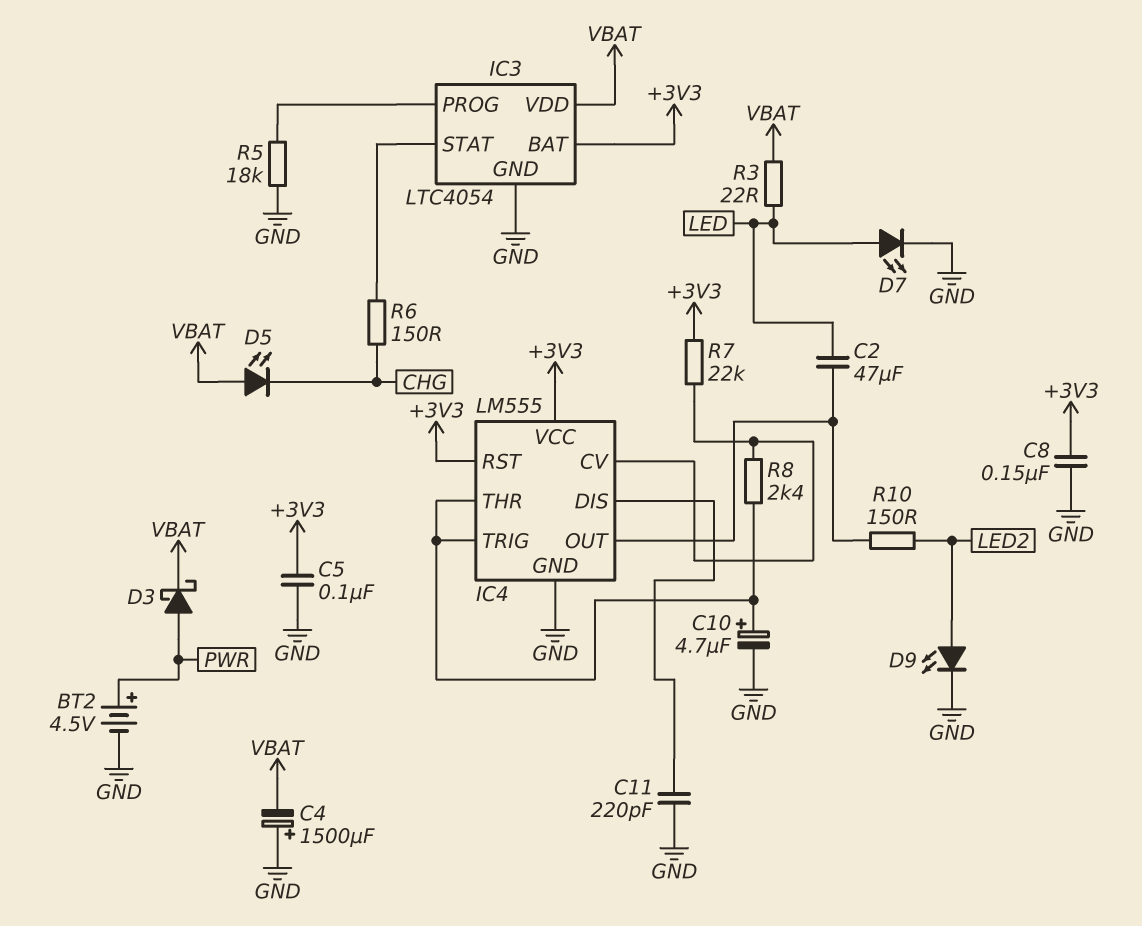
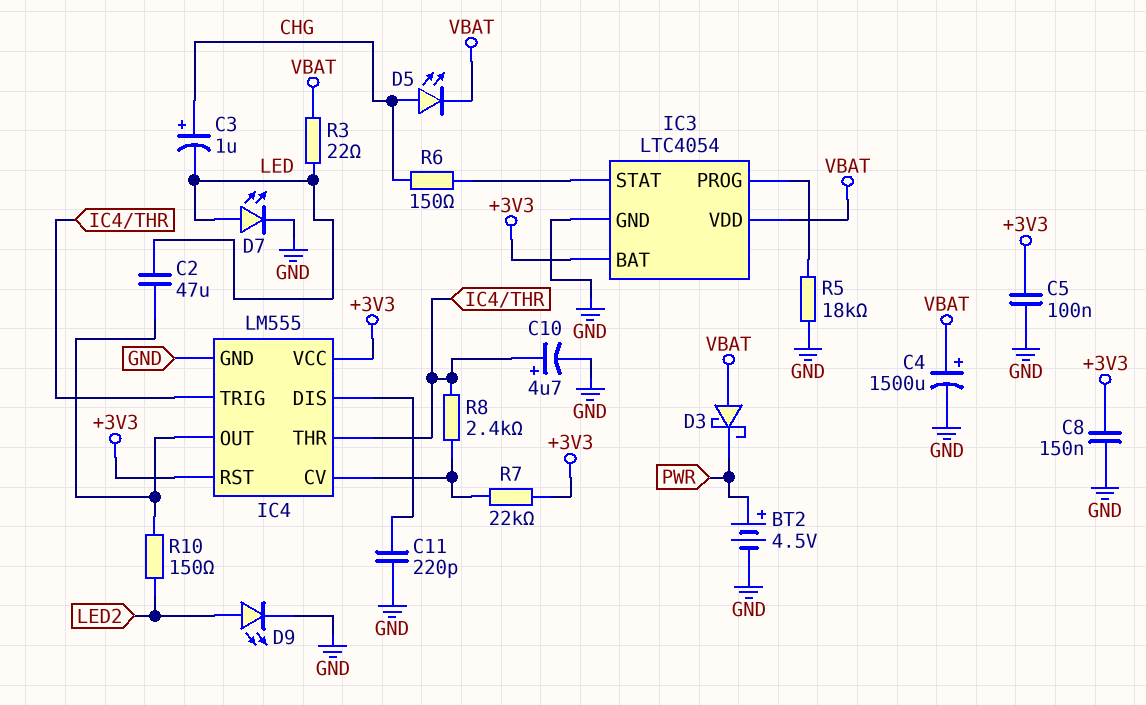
C3: none -> 1uF (plus CHG, minus LED)
C4: 1500uF (plus GND, minus VBAT) -> 1500uF (plus VBAT, minus GND)
D3: schottky (A PWR, K VBAT) -> schottky (A VBAT, K PWR)
D5: LED (A VBAT, K CHG) -> LED (A CHG, K VBAT)

